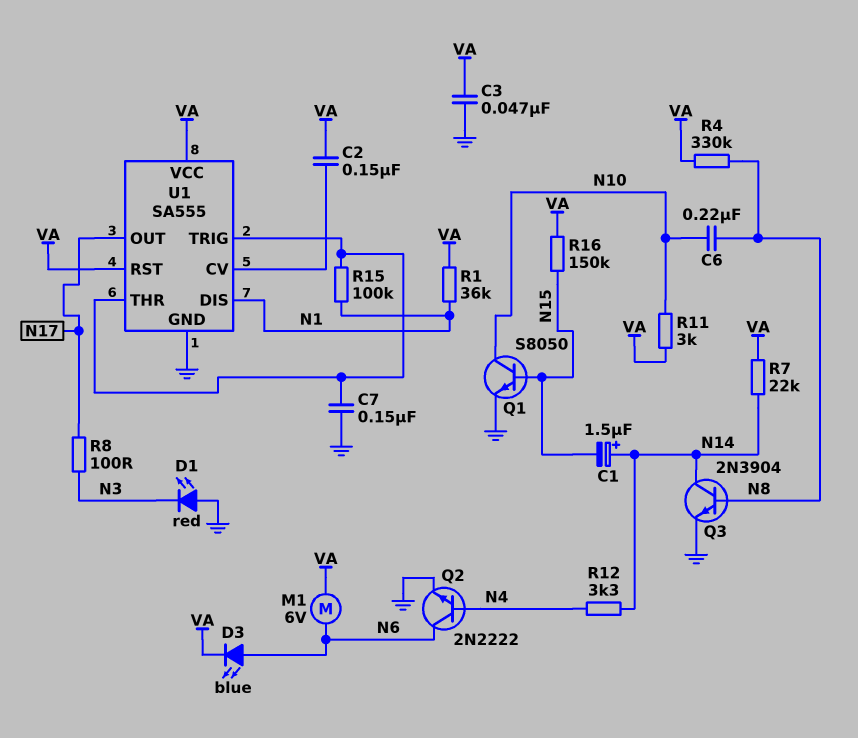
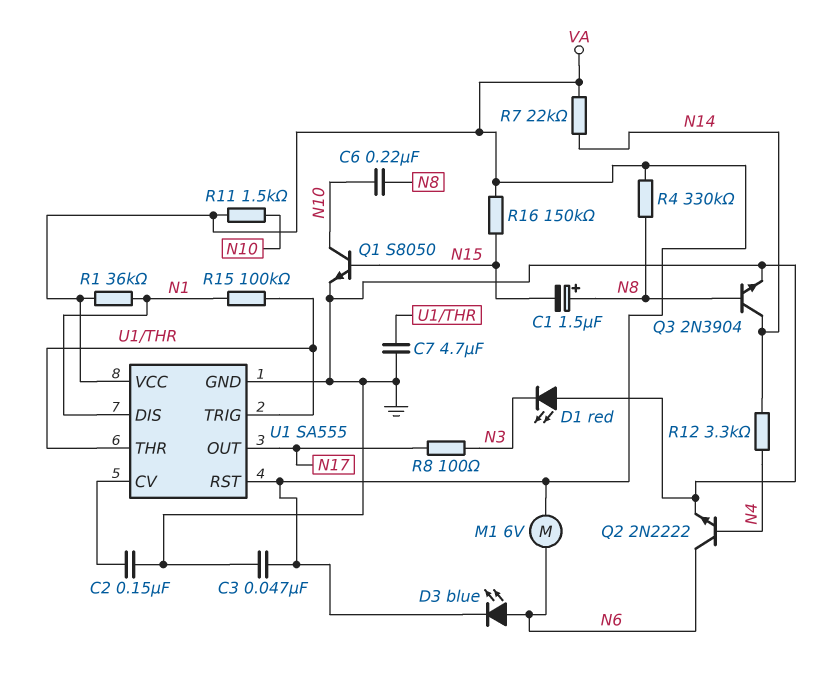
C1: 1.5uF (plus N14, minus N15) -> 1.5uF (plus N8, minus N15)
C2: 150nF (U1/CV, VA) -> 150nF (GND, U1/CV)
C7: 150nF (GND, U1/THR) -> 4.7uF (GND, U1/THR)
R11: 3k (N10, VA) -> 1.5k (N10, VA)

